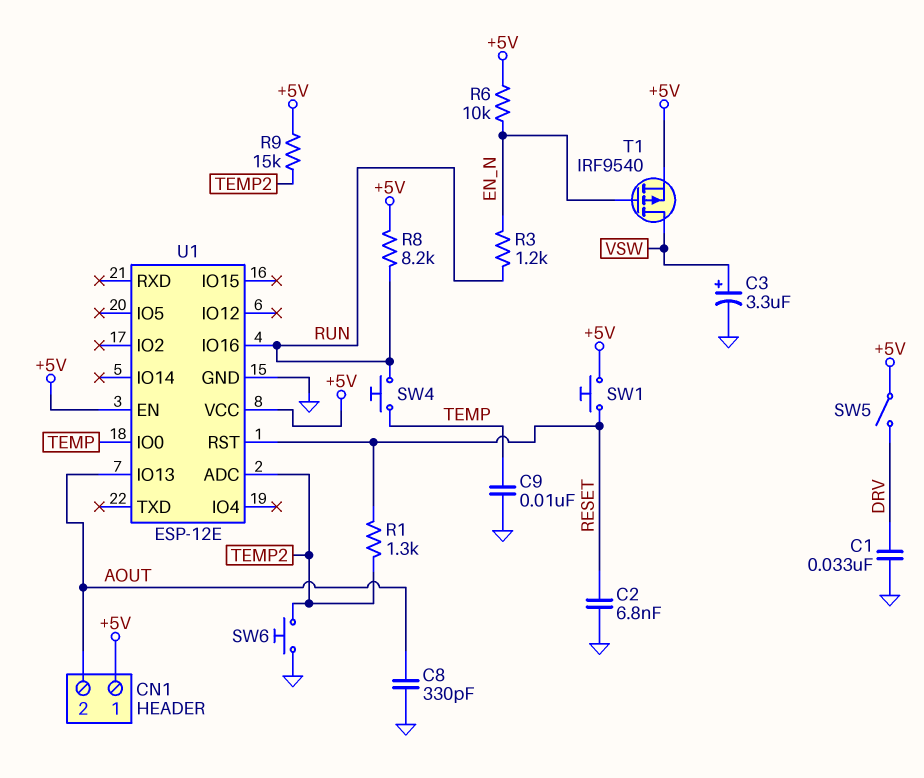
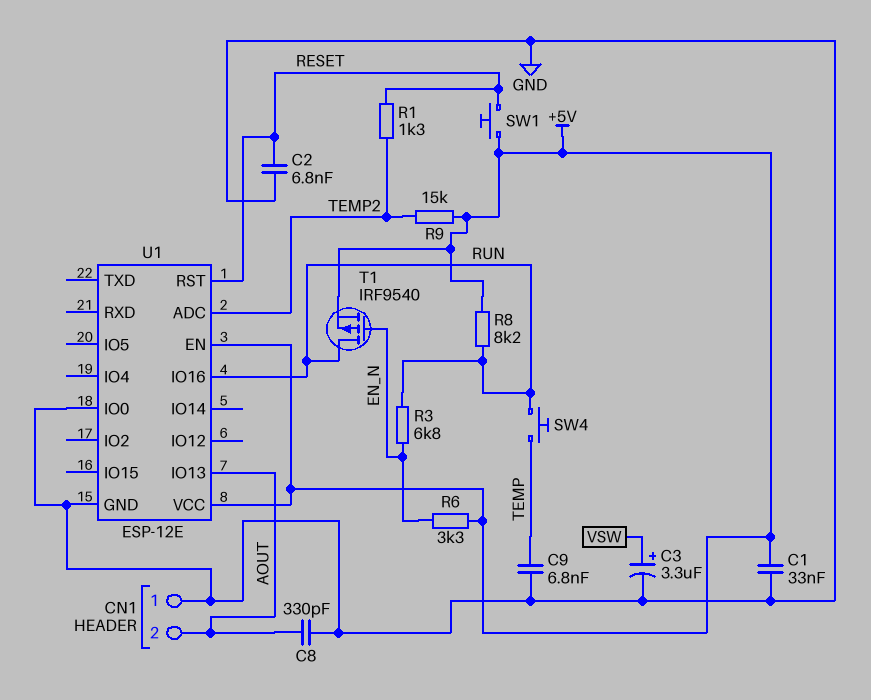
C1: 33nF (DRV, GND) -> 33nF (+5V, GND)
C9: 10nF (GND, TEMP) -> 6.8nF (GND, TEMP)
CN1 pin 1: +5V -> GND
R3: 1.2k (EN_N, RUN) -> 6.8k (EN_N, RUN)
R6: 10k (+5V, EN_N) -> 3.3k (+5V, EN_N)
SW5: switch (+5V, DRV) -> none
SW6: button (GND, TEMP2) -> none
T1: PMOS IRF9540 (G EN_N, D VSW, S +5V) -> PMOS IRF9540 (G EN_N, D RUN, S +5V)
U1 pin IO0: TEMP -> GND

